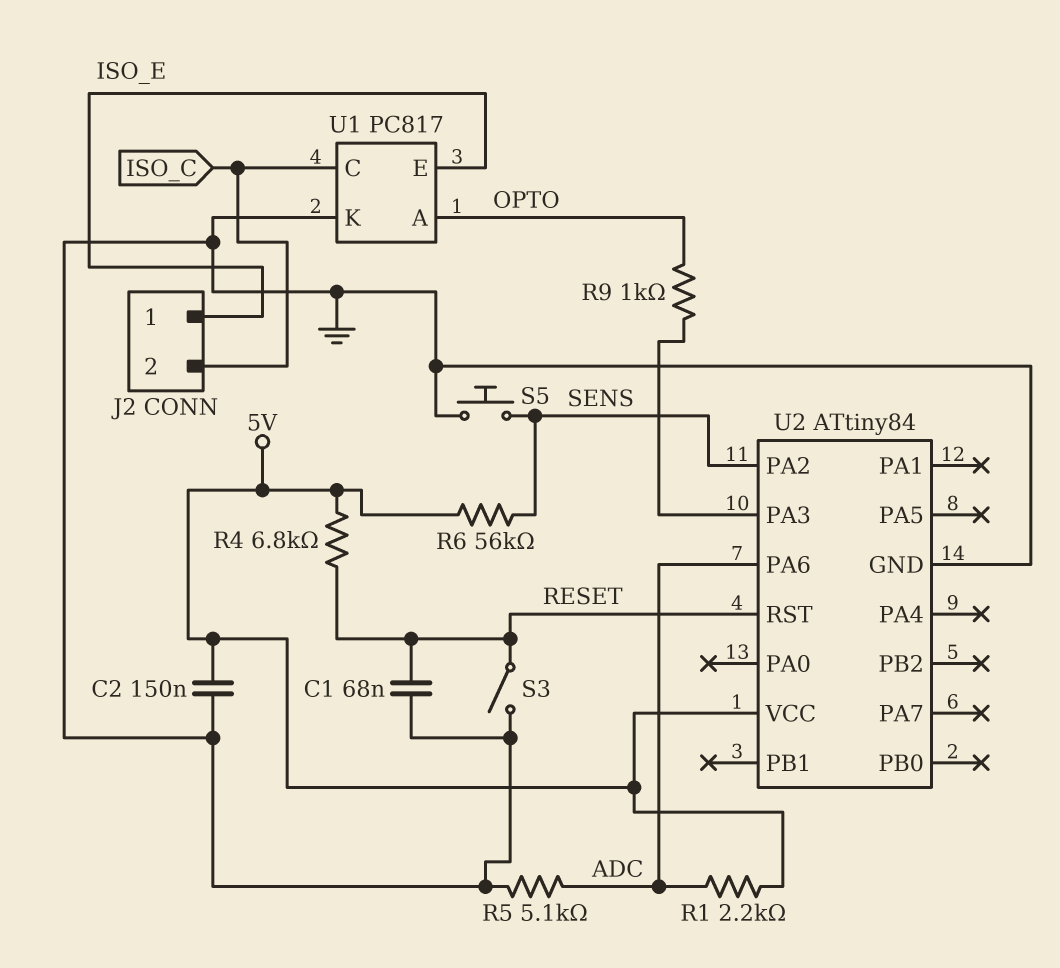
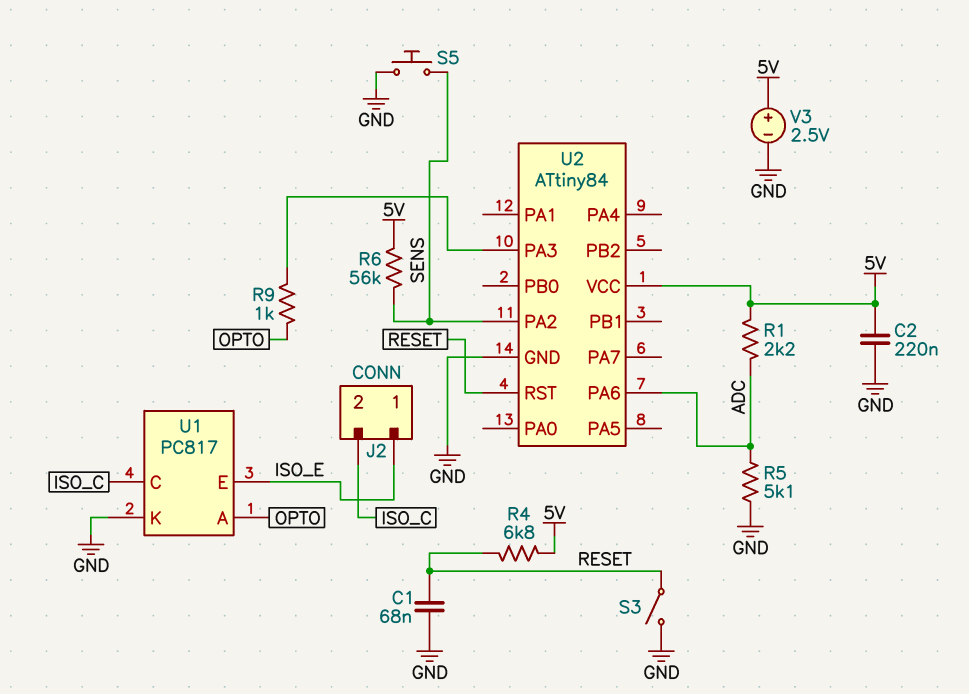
C2: 150nF (5V, GND) -> 220nF (5V, GND)
V3: none -> 2.5V (plus 5V, minus GND)

